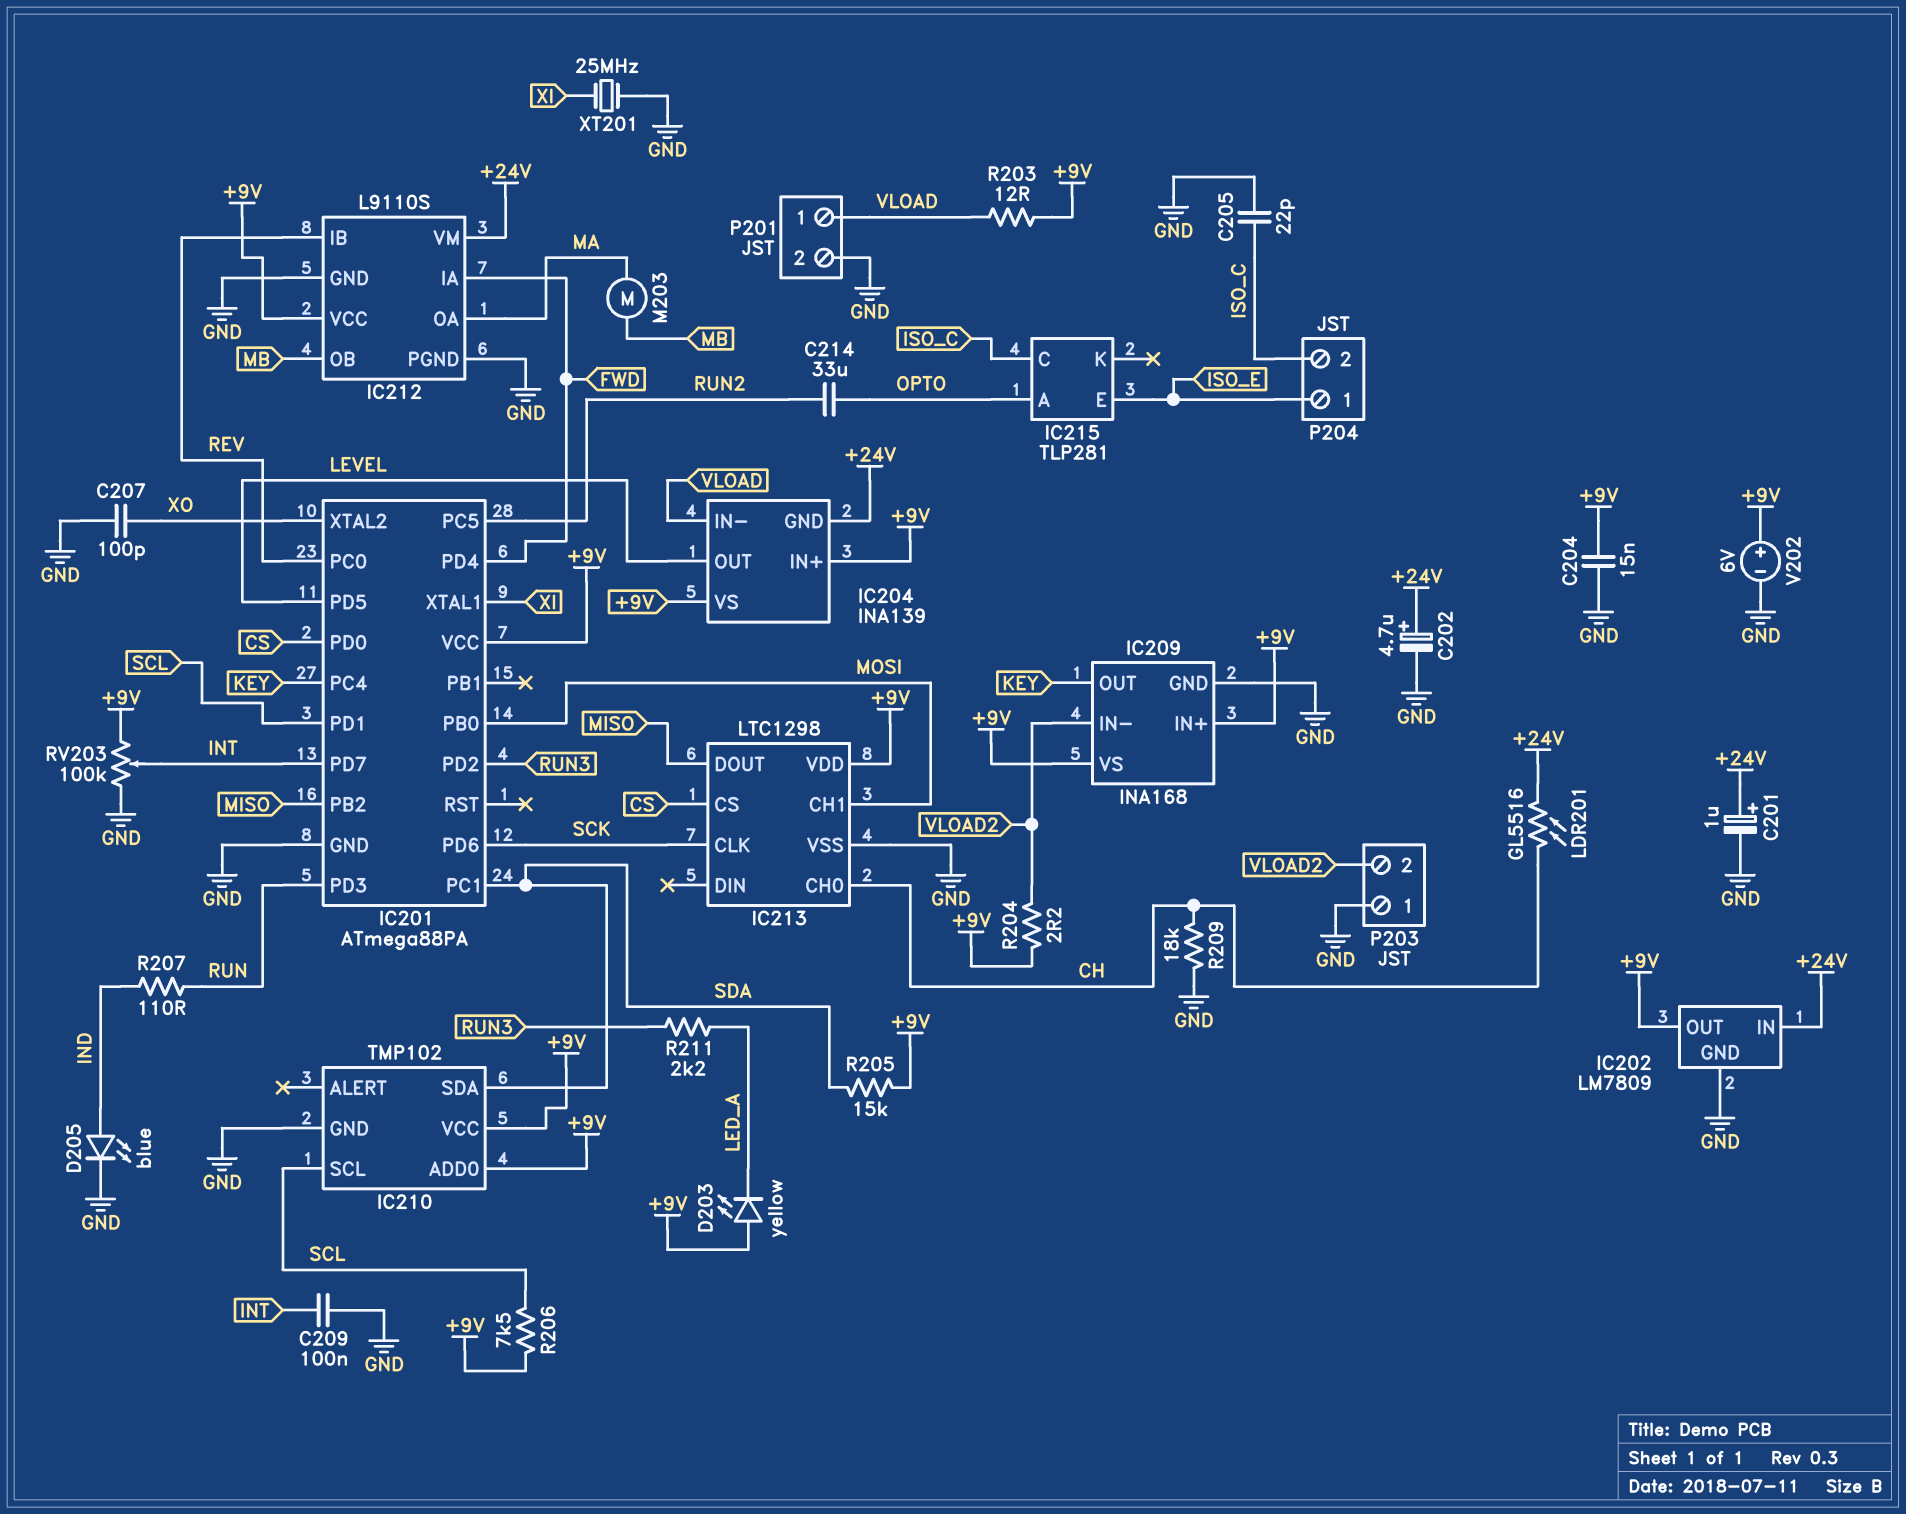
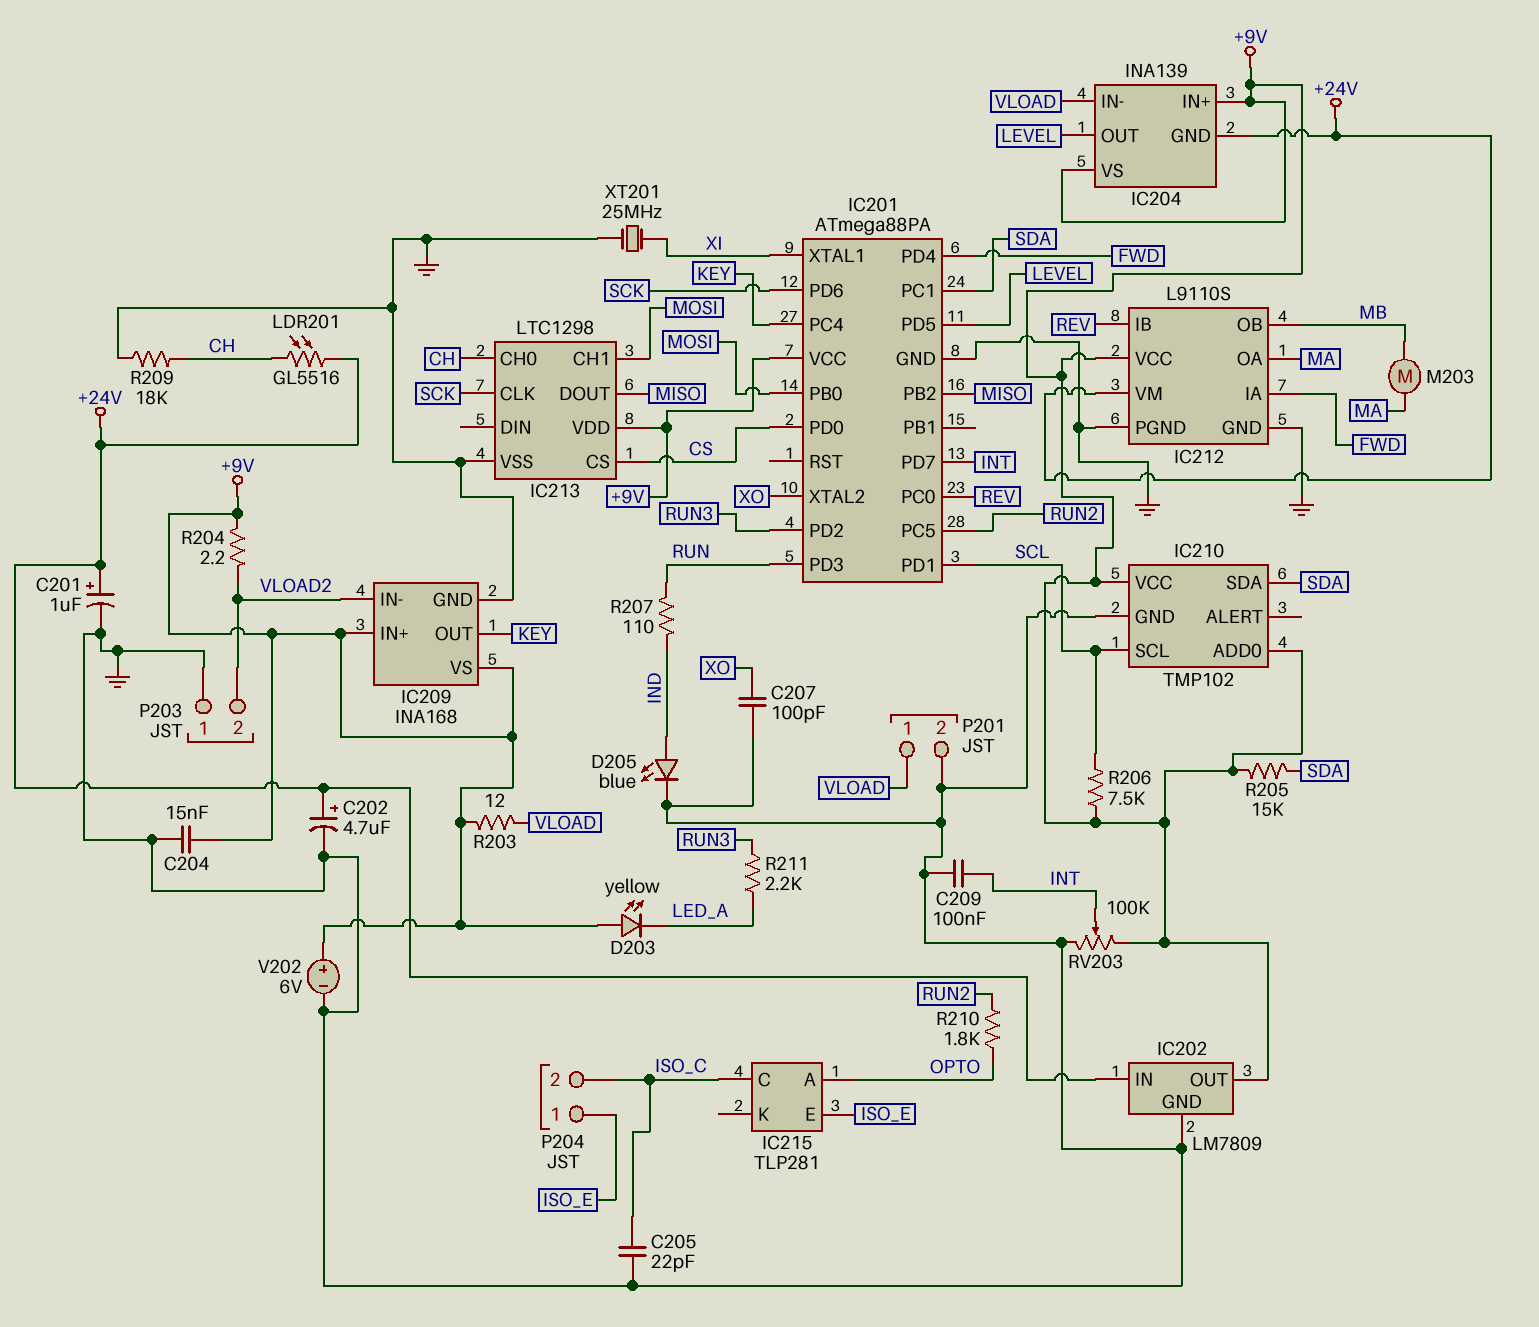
C214: 33uF (OPTO, RUN2) -> none
R210: none -> 1.8k (OPTO, RUN2)

